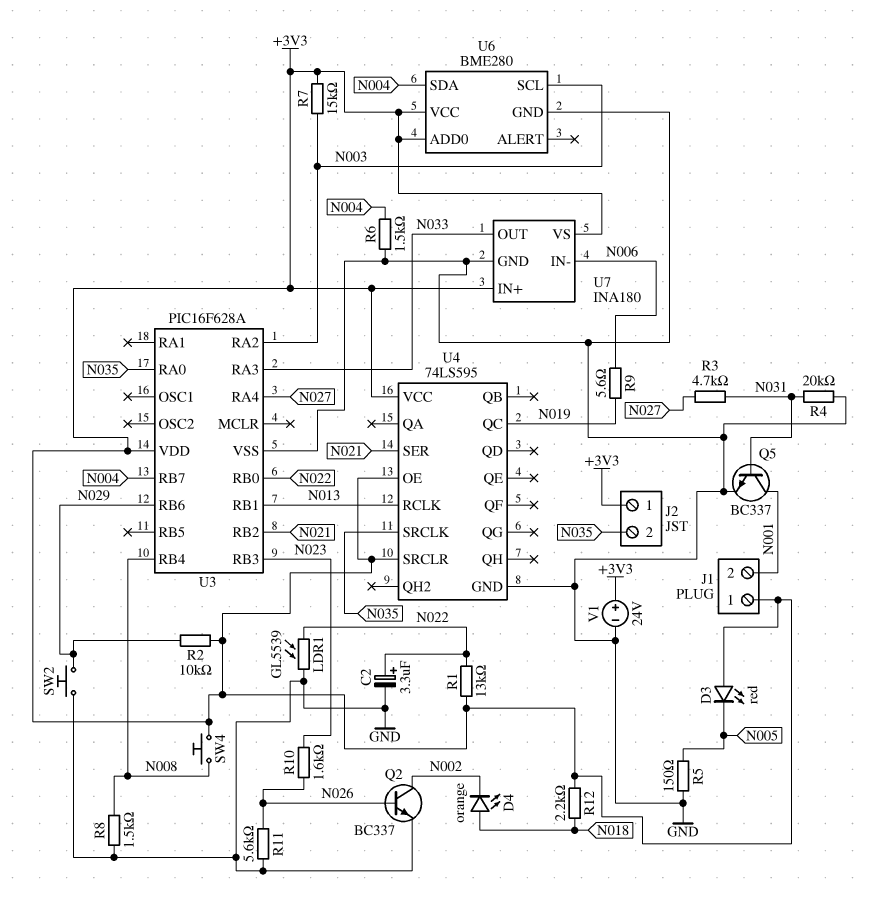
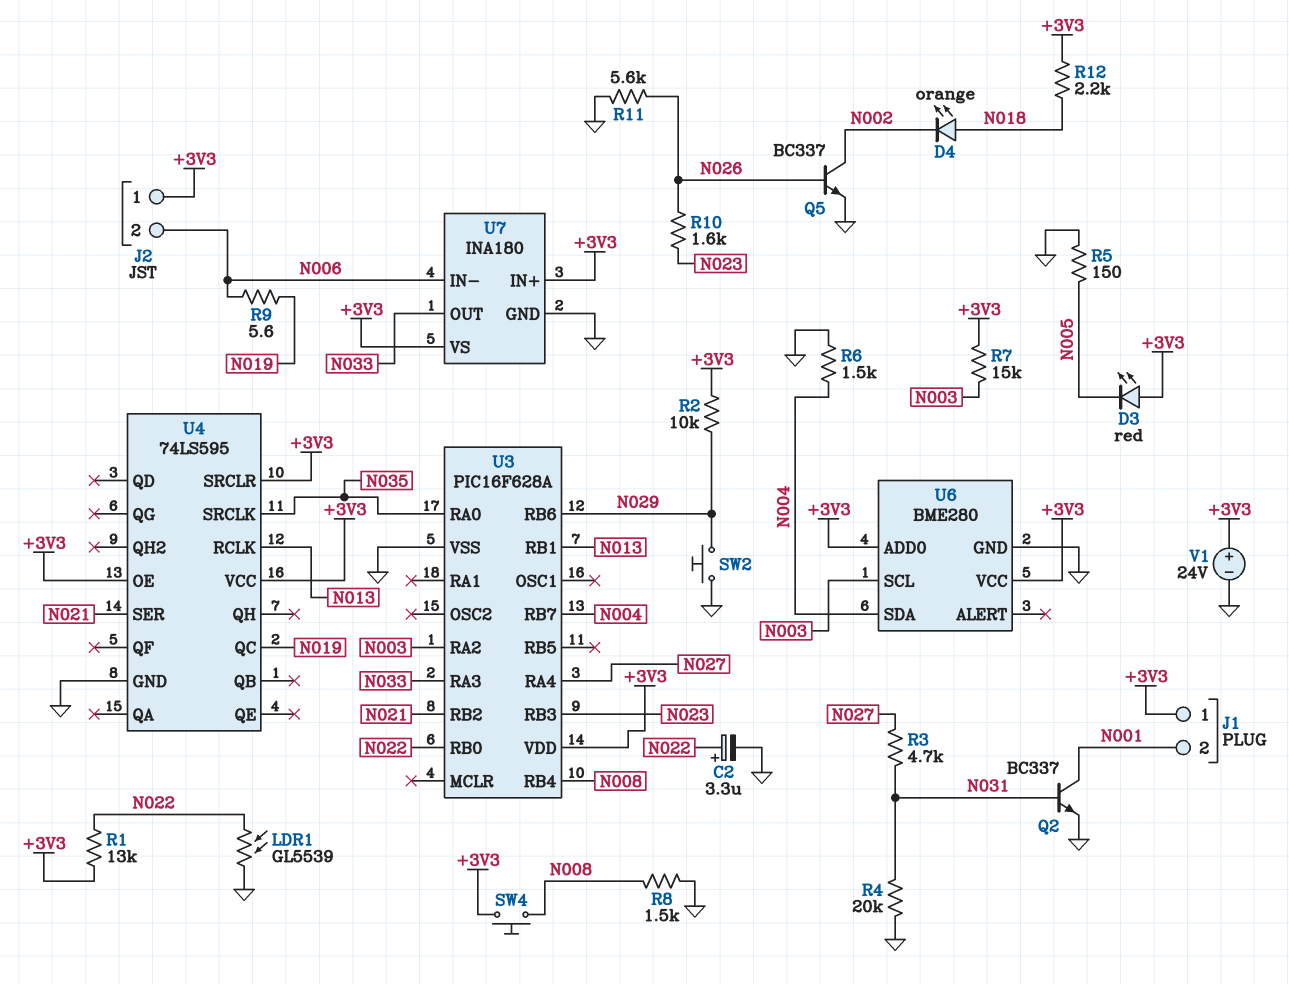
J2 pin 2: N035 -> N006
Q2: NPN BC337 (B N026, C N002, E GND) -> NPN BC337 (B N031, C N001, E GND)
Q5: NPN BC337 (B N031, C N001, E GND) -> NPN BC337 (B N026, C N002, E GND)

